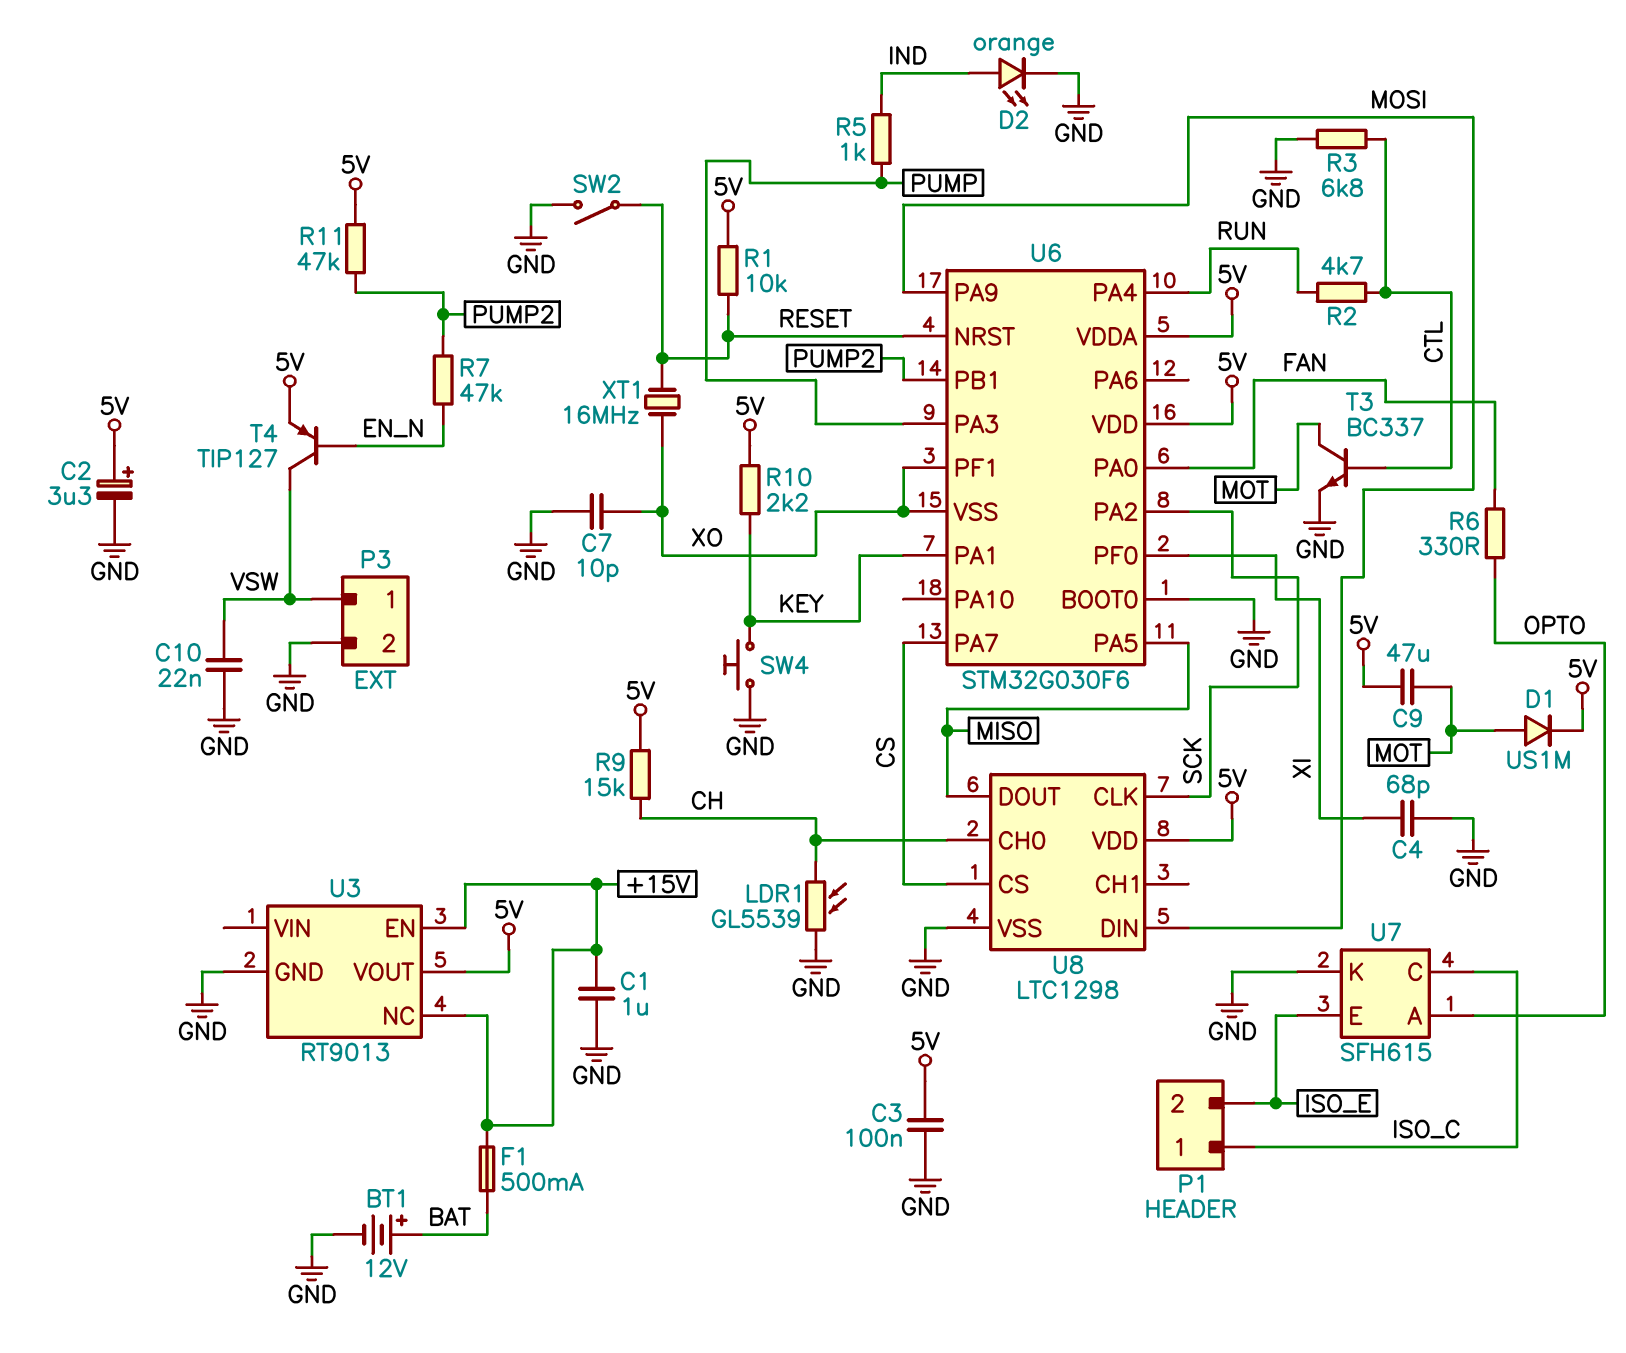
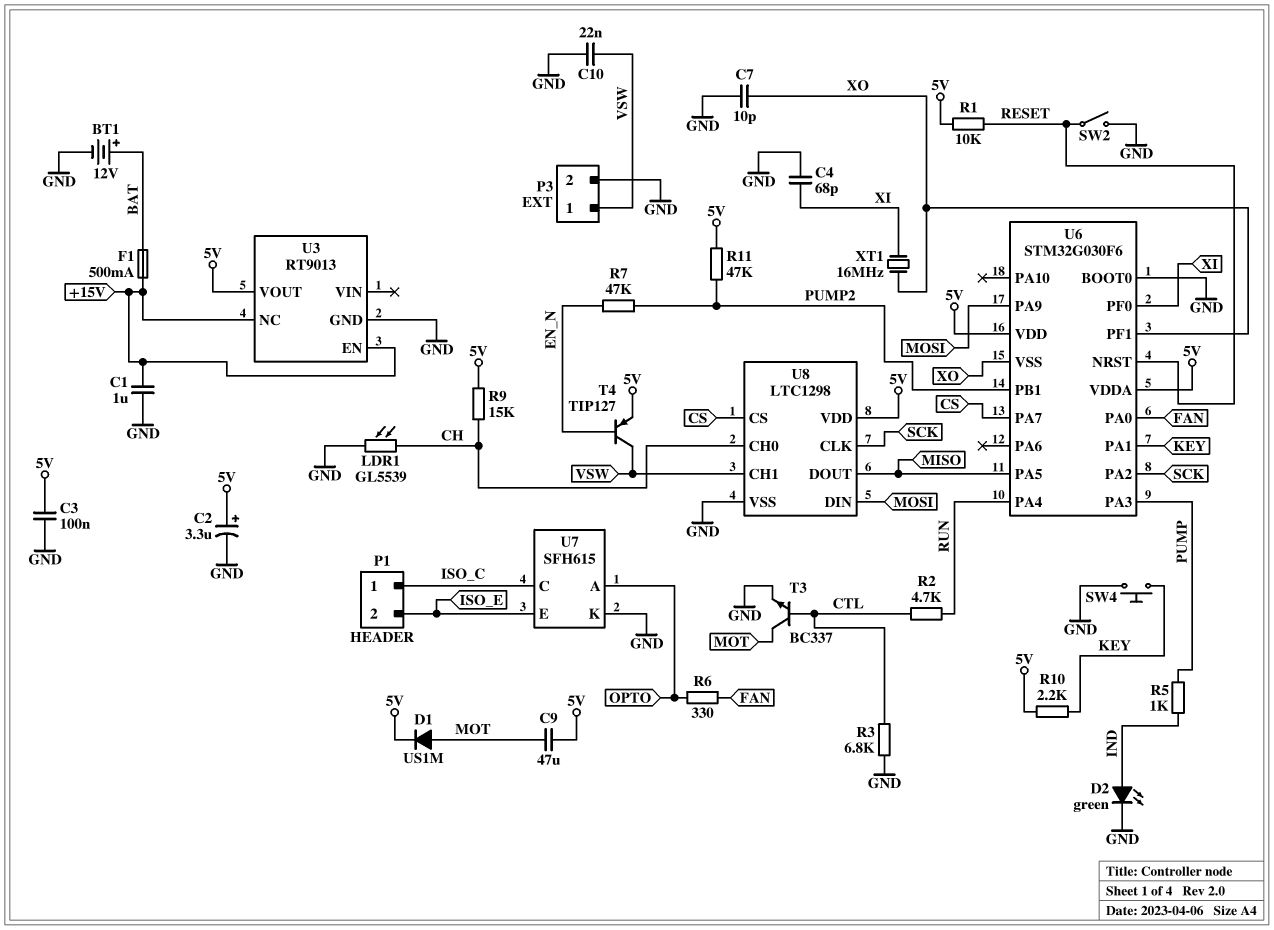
D2: LED orange (A IND, K GND) -> LED green (A IND, K GND)
U8 pin CH1: none -> VSW
XT1: 16MHz (RESET, XO) -> 16MHz (XI, XO)

